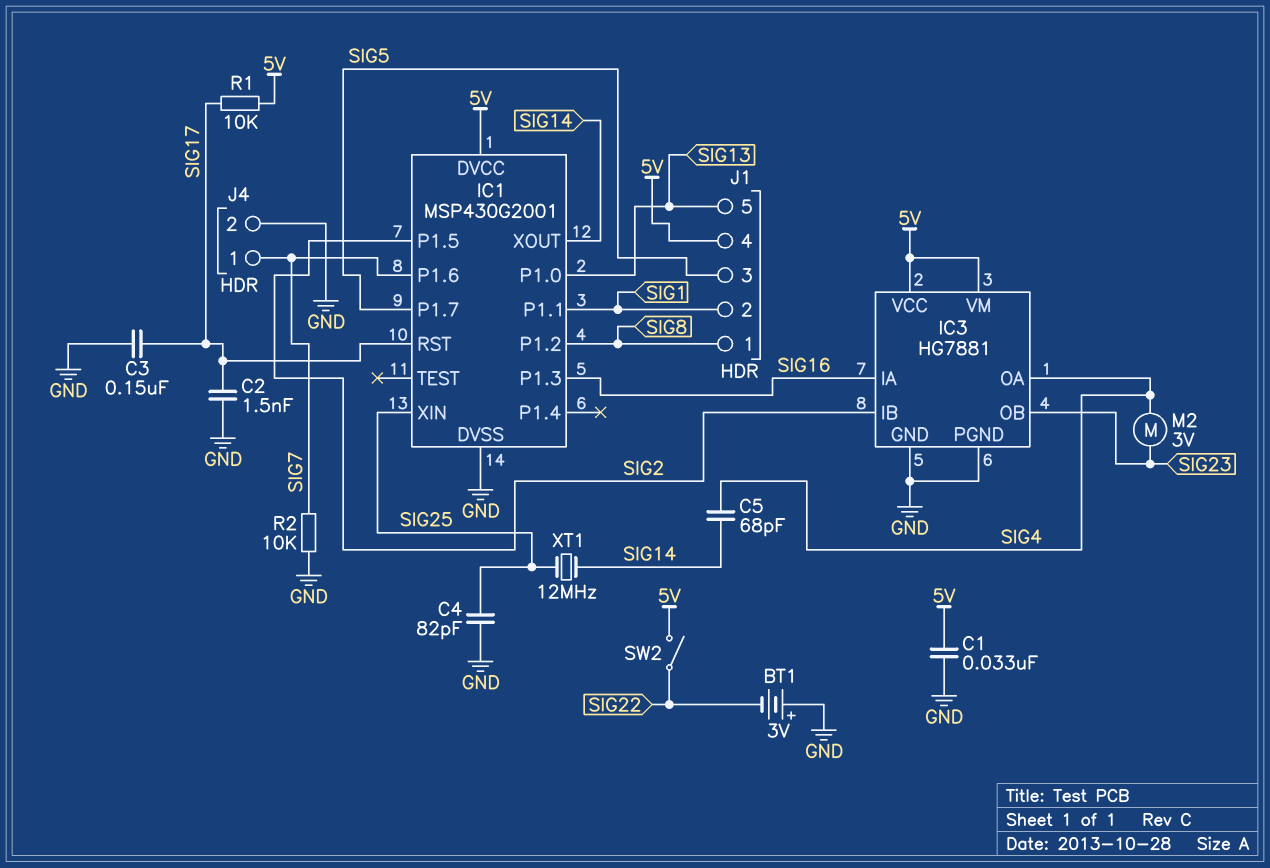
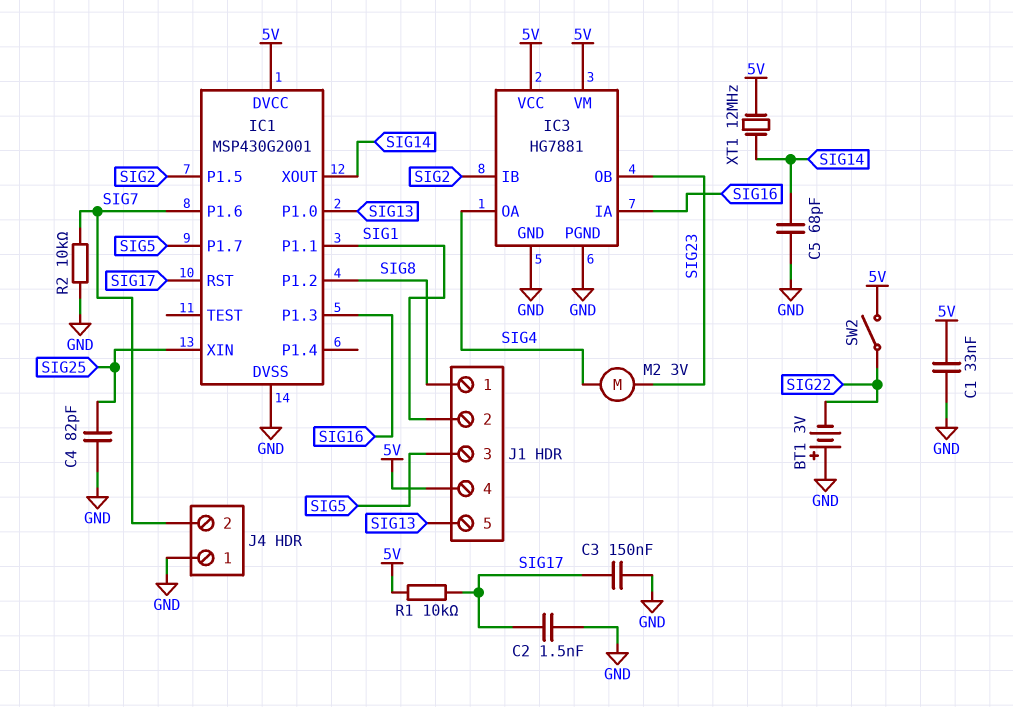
C5: 68pF (SIG4, SIG14) -> 68pF (GND, SIG14)
J4 pin 1: SIG7 -> GND
J4 pin 2: GND -> SIG7
XT1: 12MHz (SIG14, SIG25) -> 12MHz (5V, SIG14)

